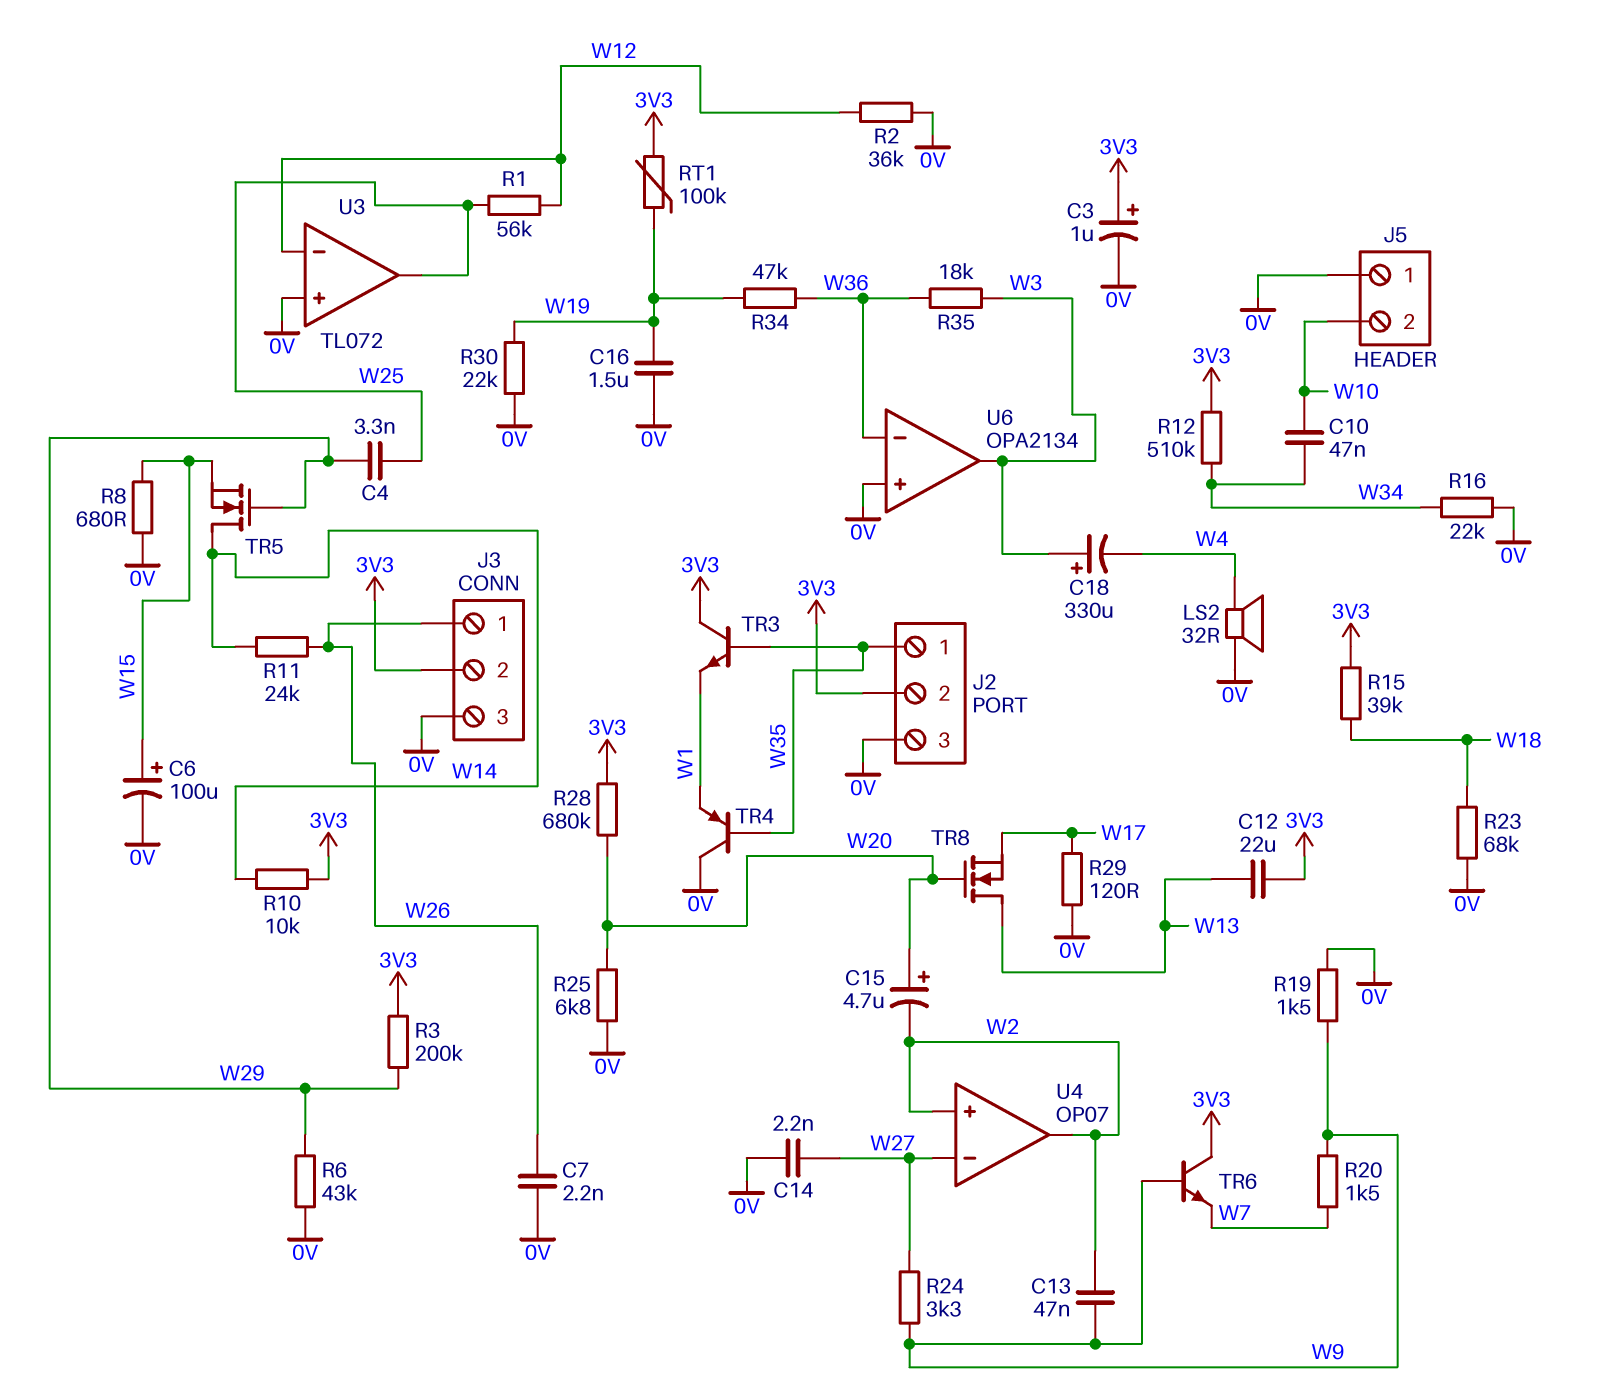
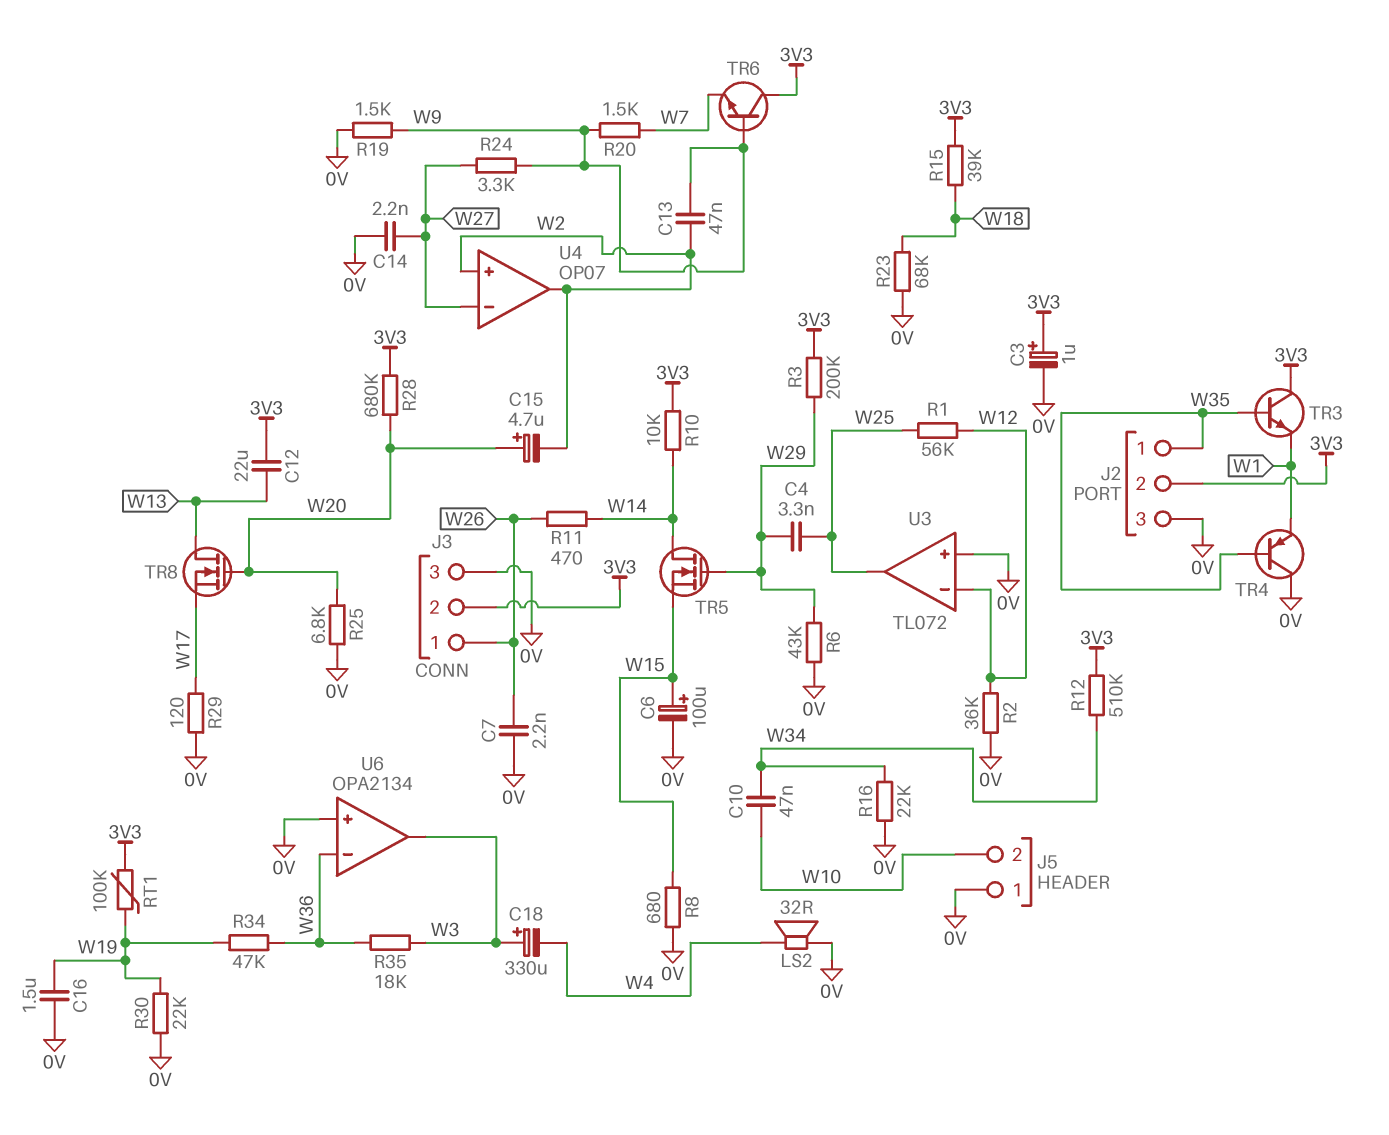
R11: 24k (W14, W26) -> 470 (W14, W26)

